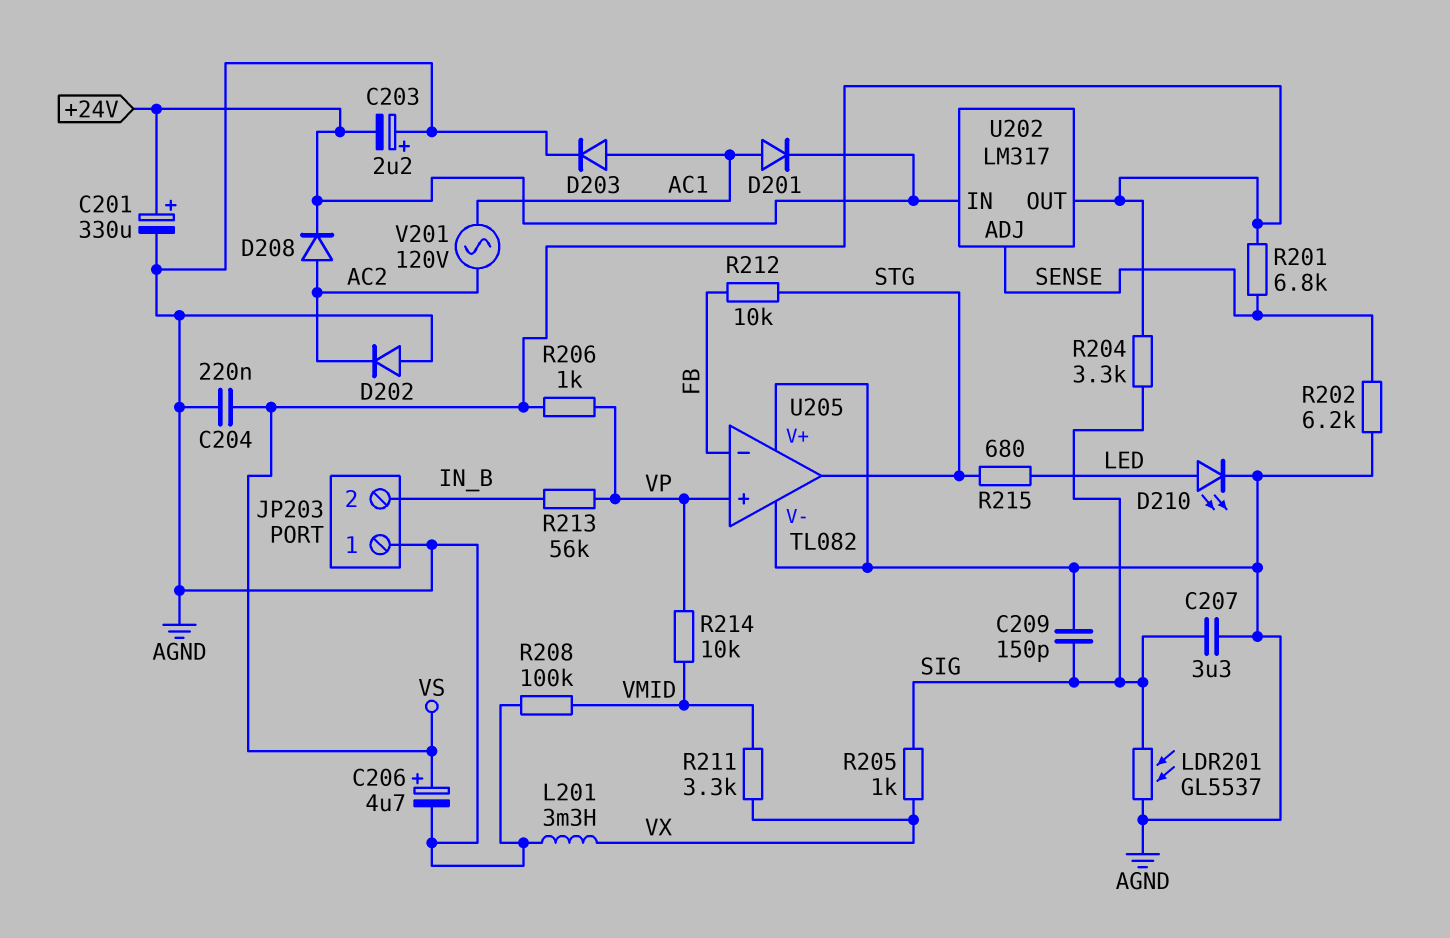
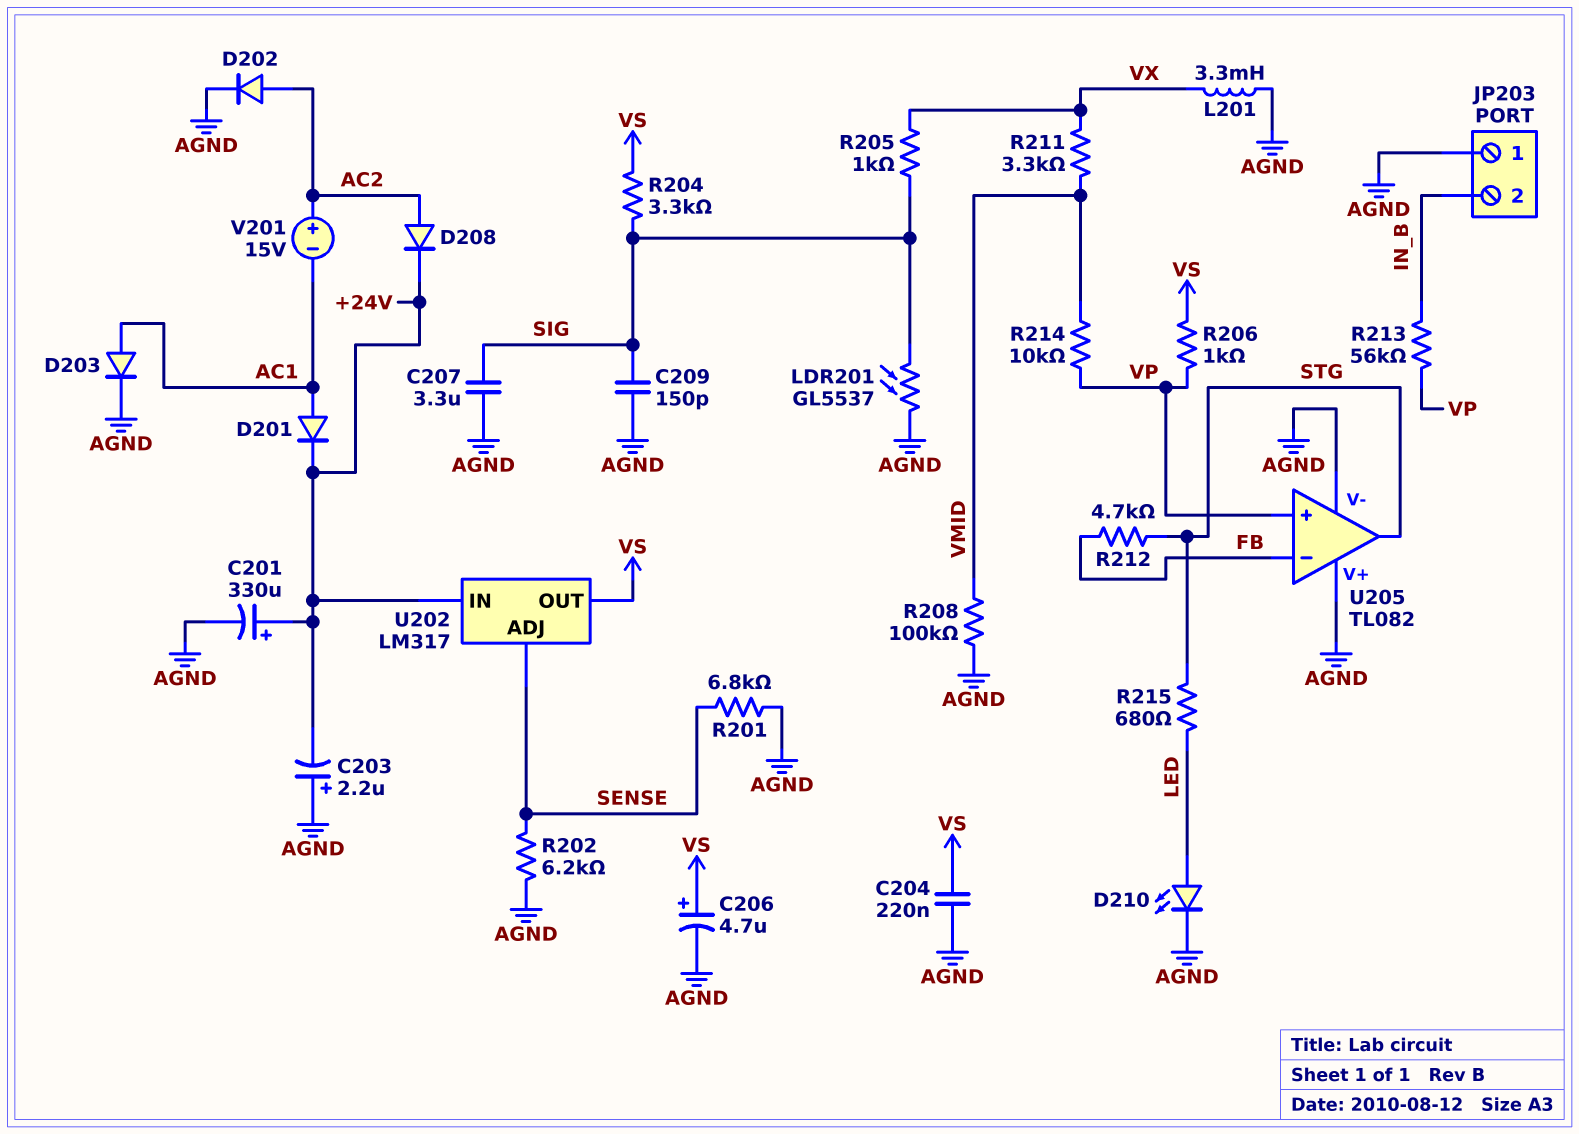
D202: diode (A AGND, K AC2) -> diode (A AC2, K AGND)
R201: 6.8k (SENSE, VS) -> 6.8k (AGND, SENSE)
R212: 10k (FB, STG) -> 4.7k (FB, STG)
V201: AC 120V (AC1, AC2) -> 15V (plus AC2, minus AC1)

